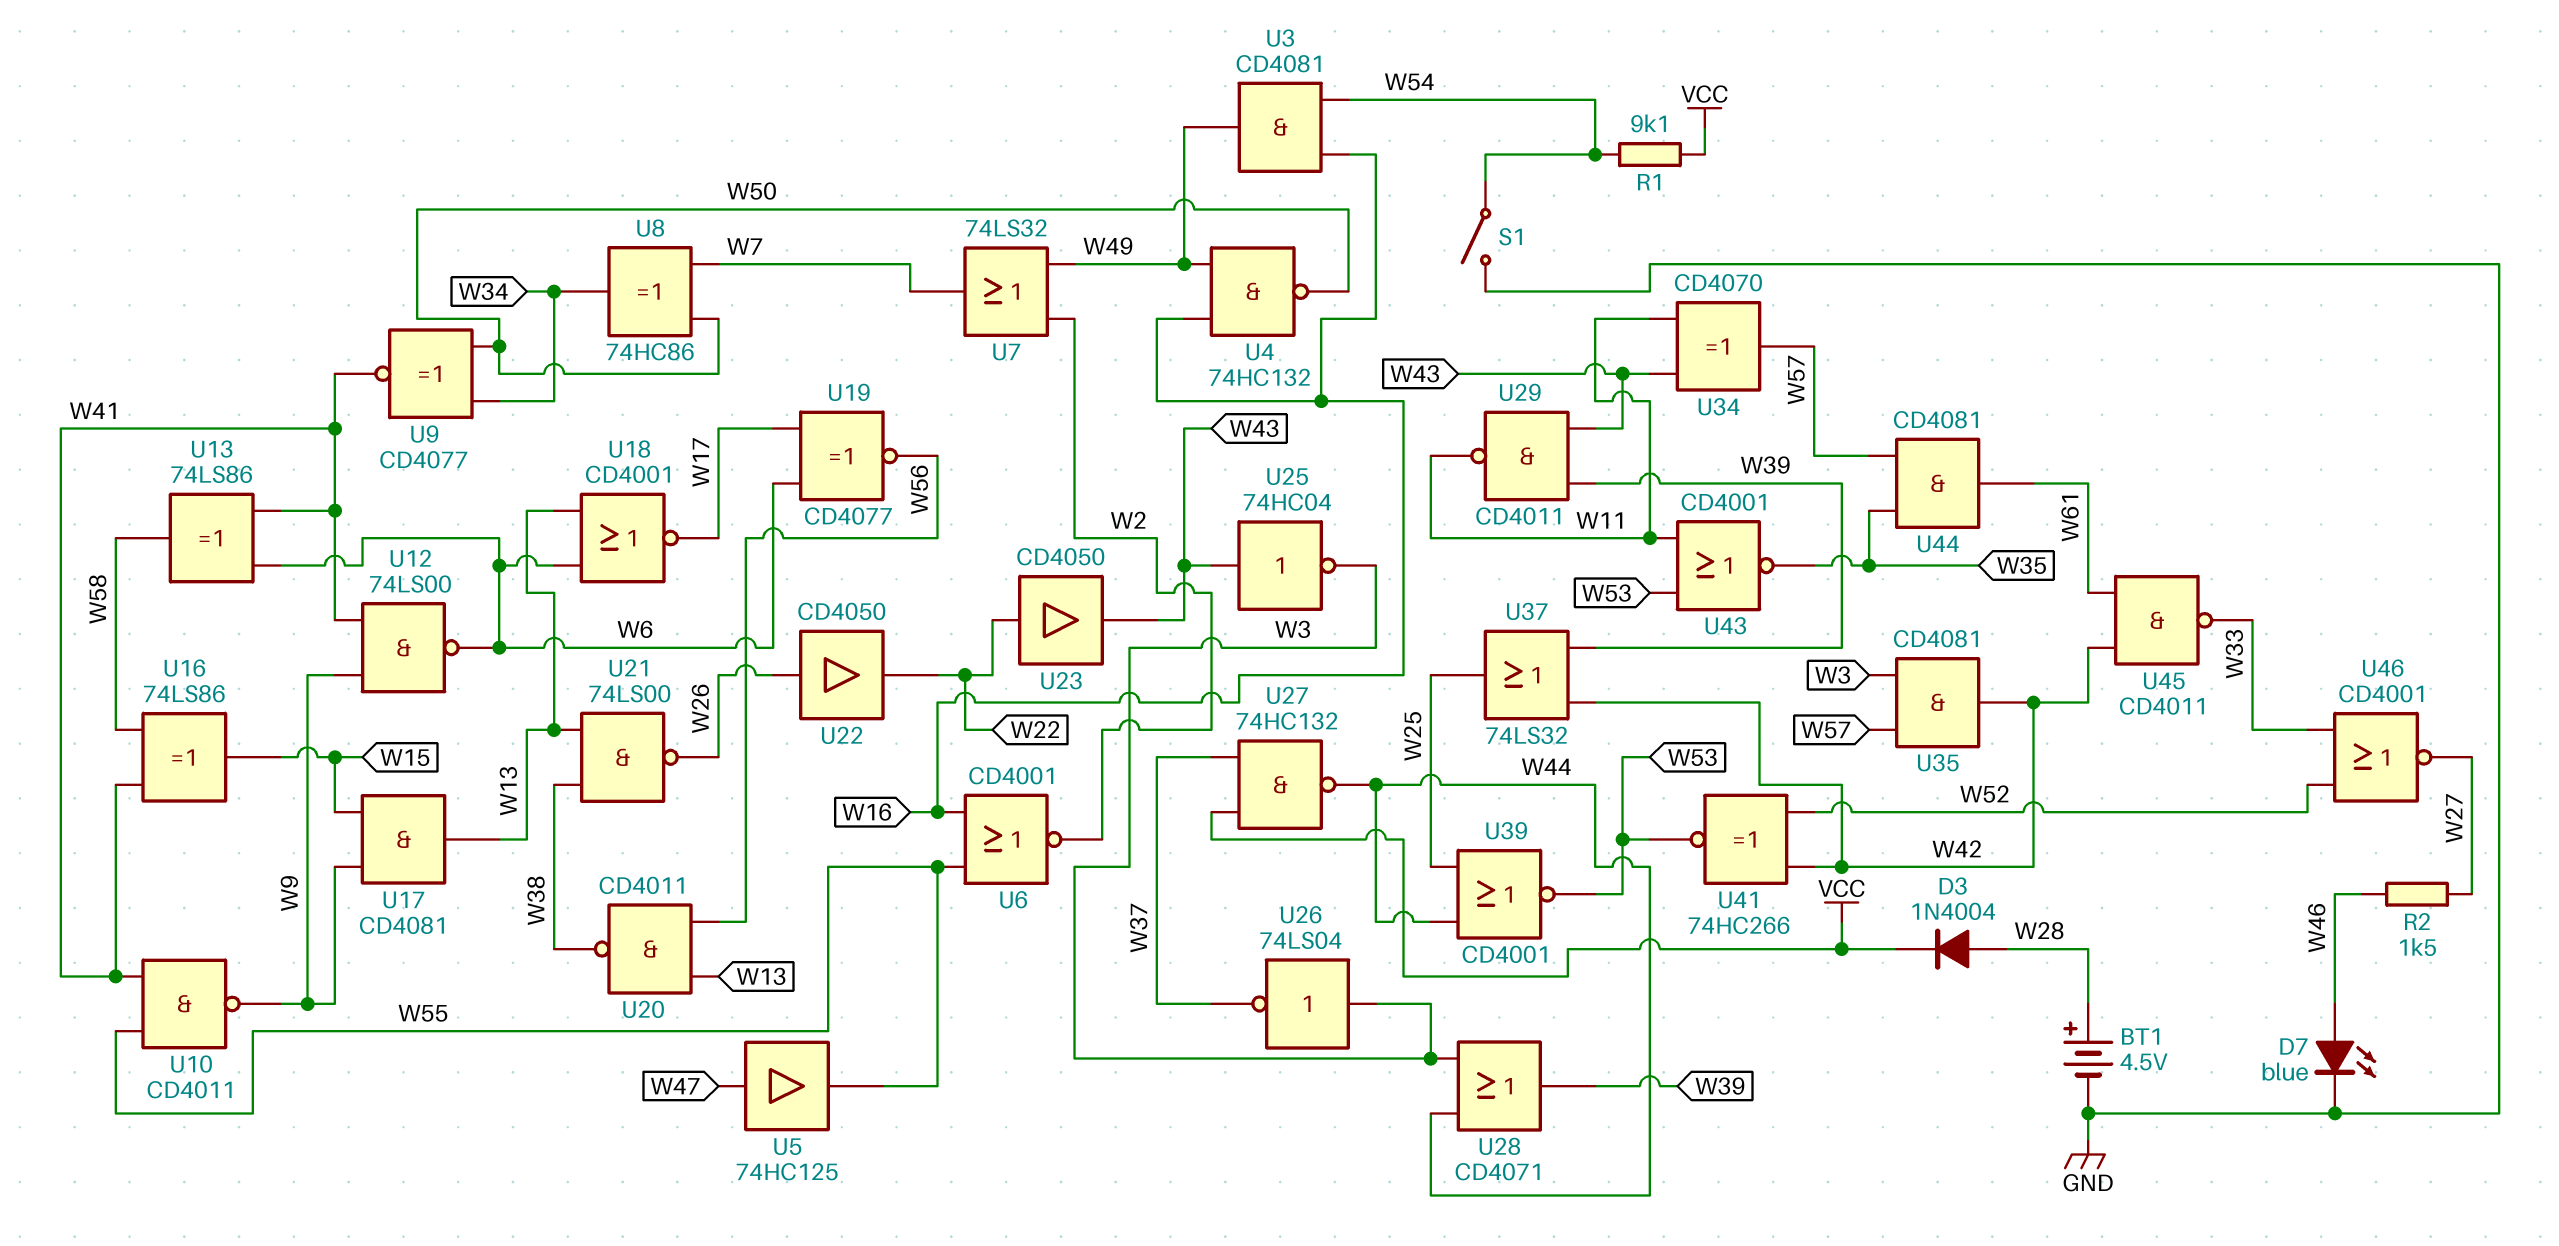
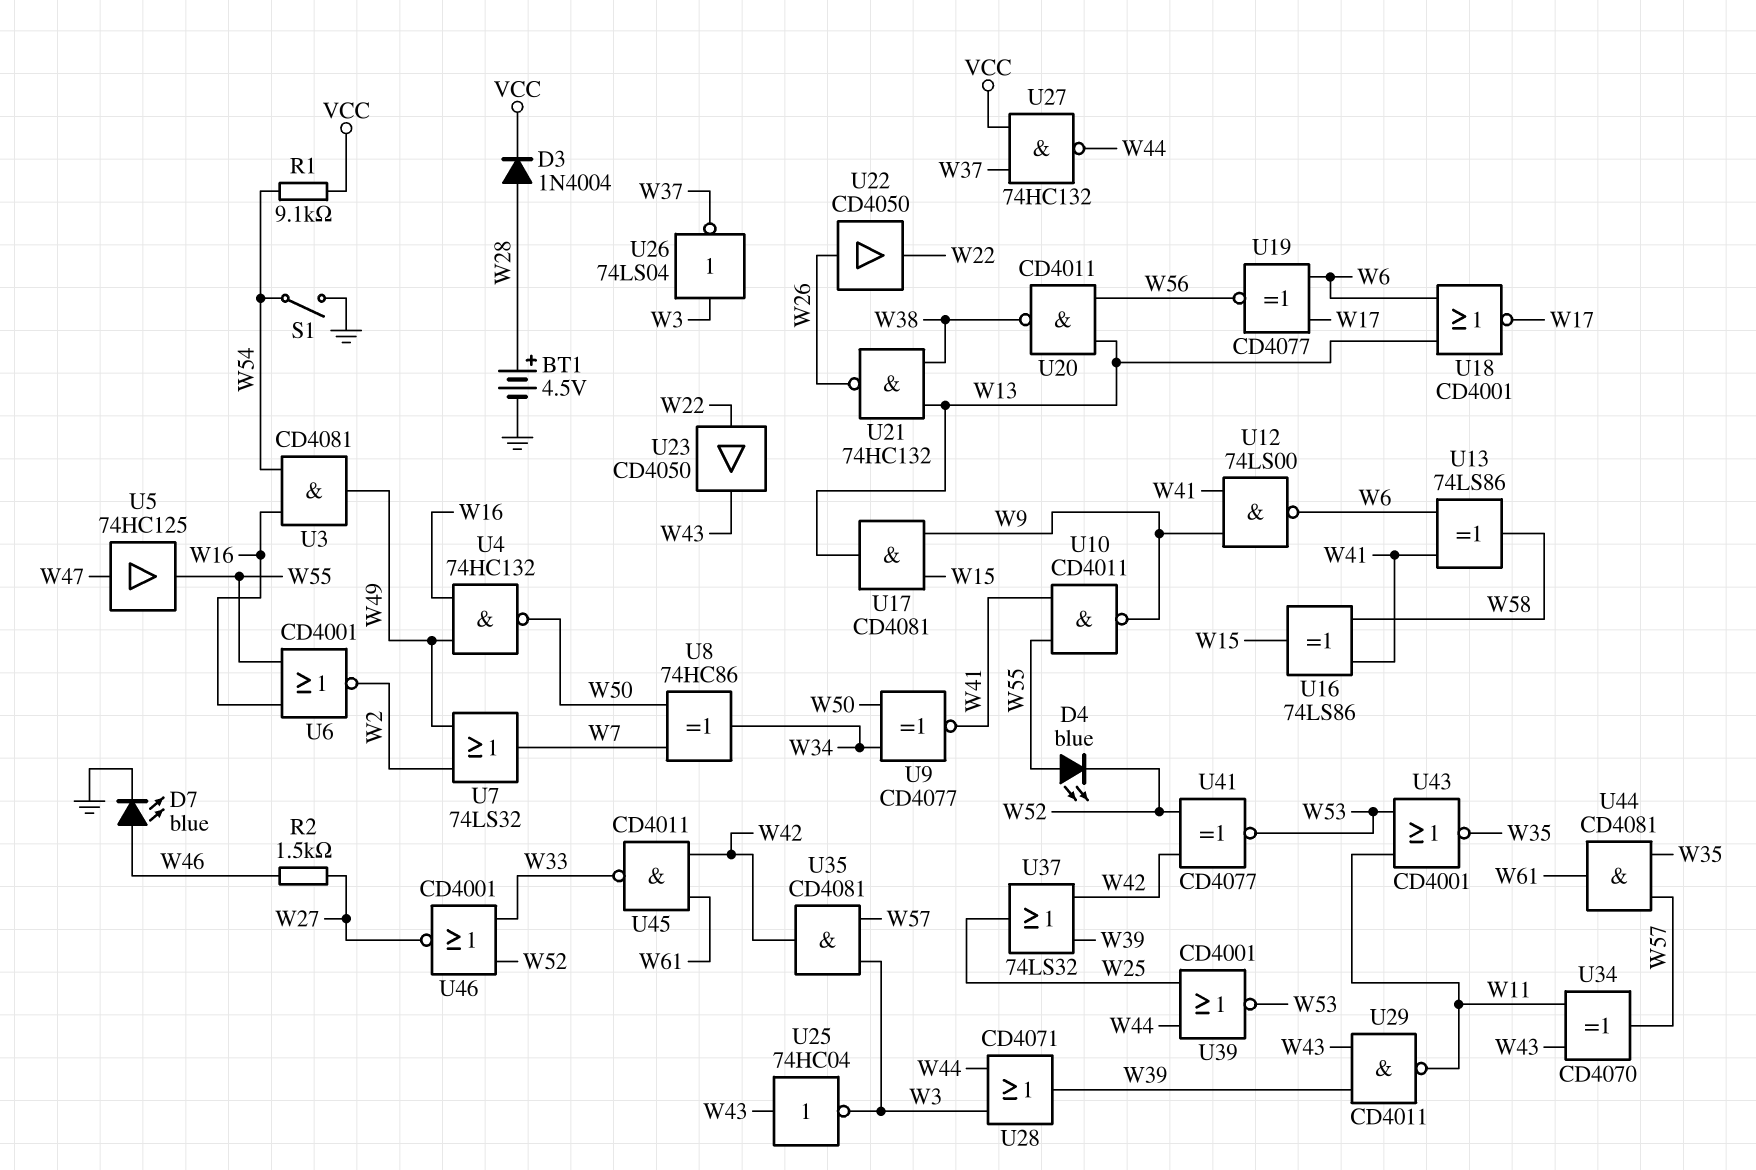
D4: none -> LED blue (A W55, K W52)
U21: NAND 74LS00 (in W13, in W38, out W26) -> NAND 74HC132 (in W13, in W38, out W26)
U41: XNOR 74HC266 (in W42, in W52, out W53) -> XNOR CD4077 (in W42, in W52, out W53)

